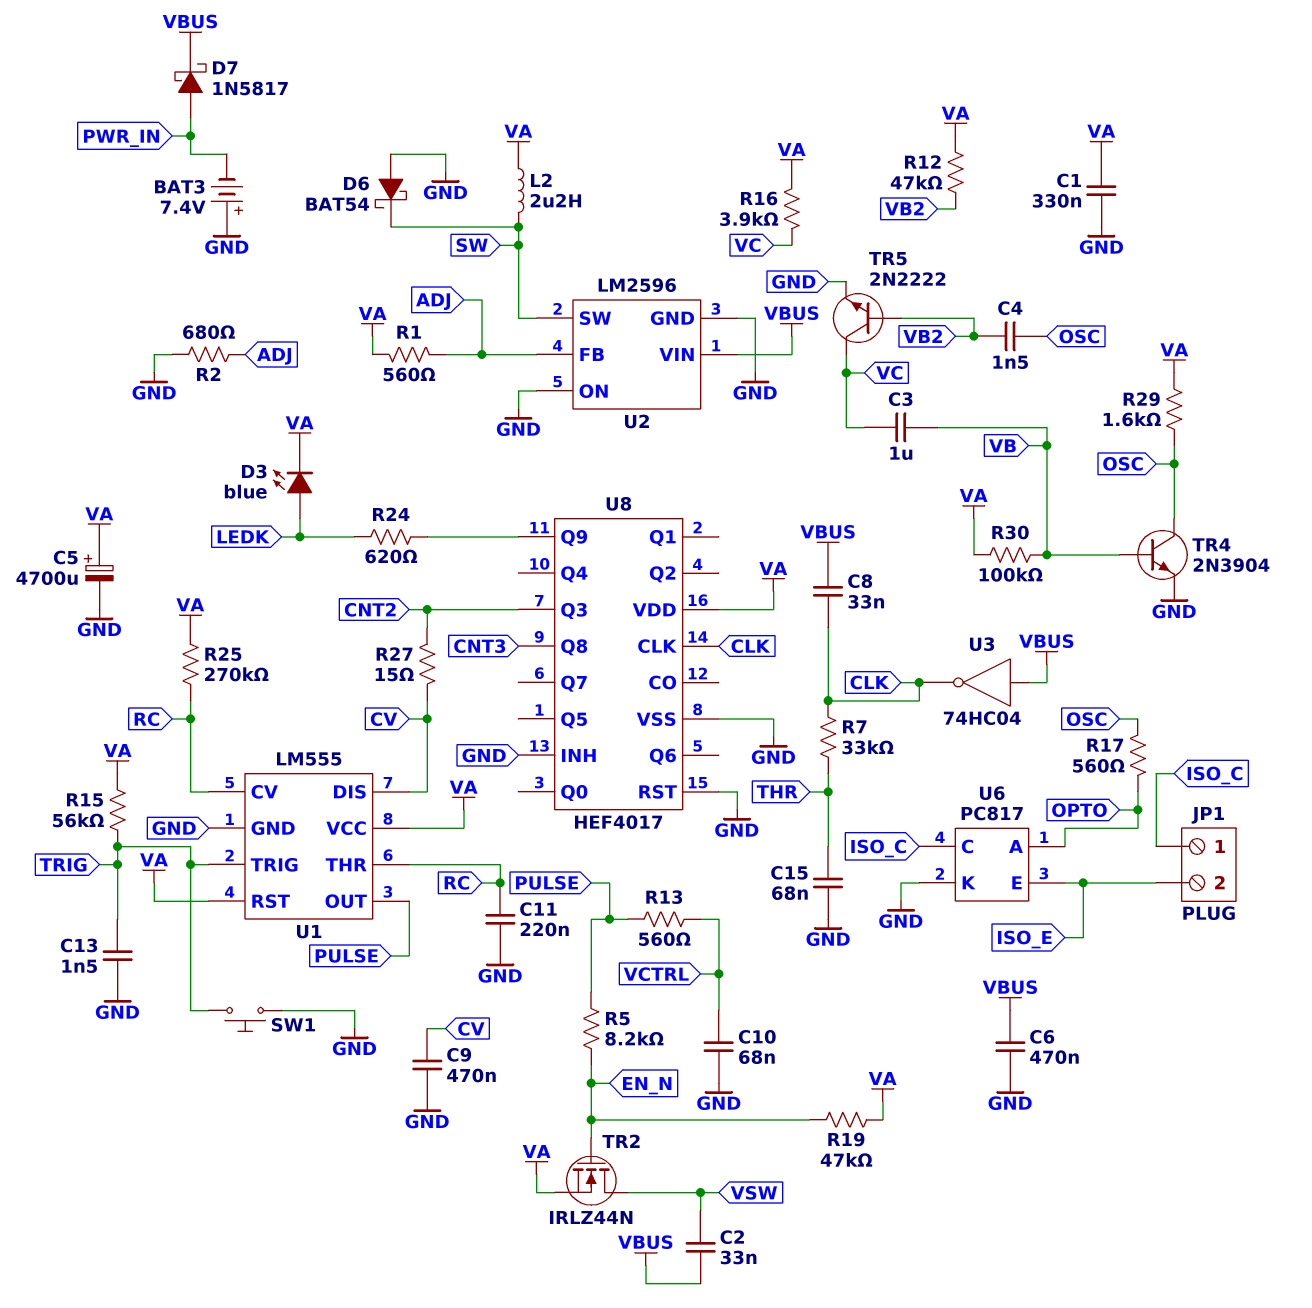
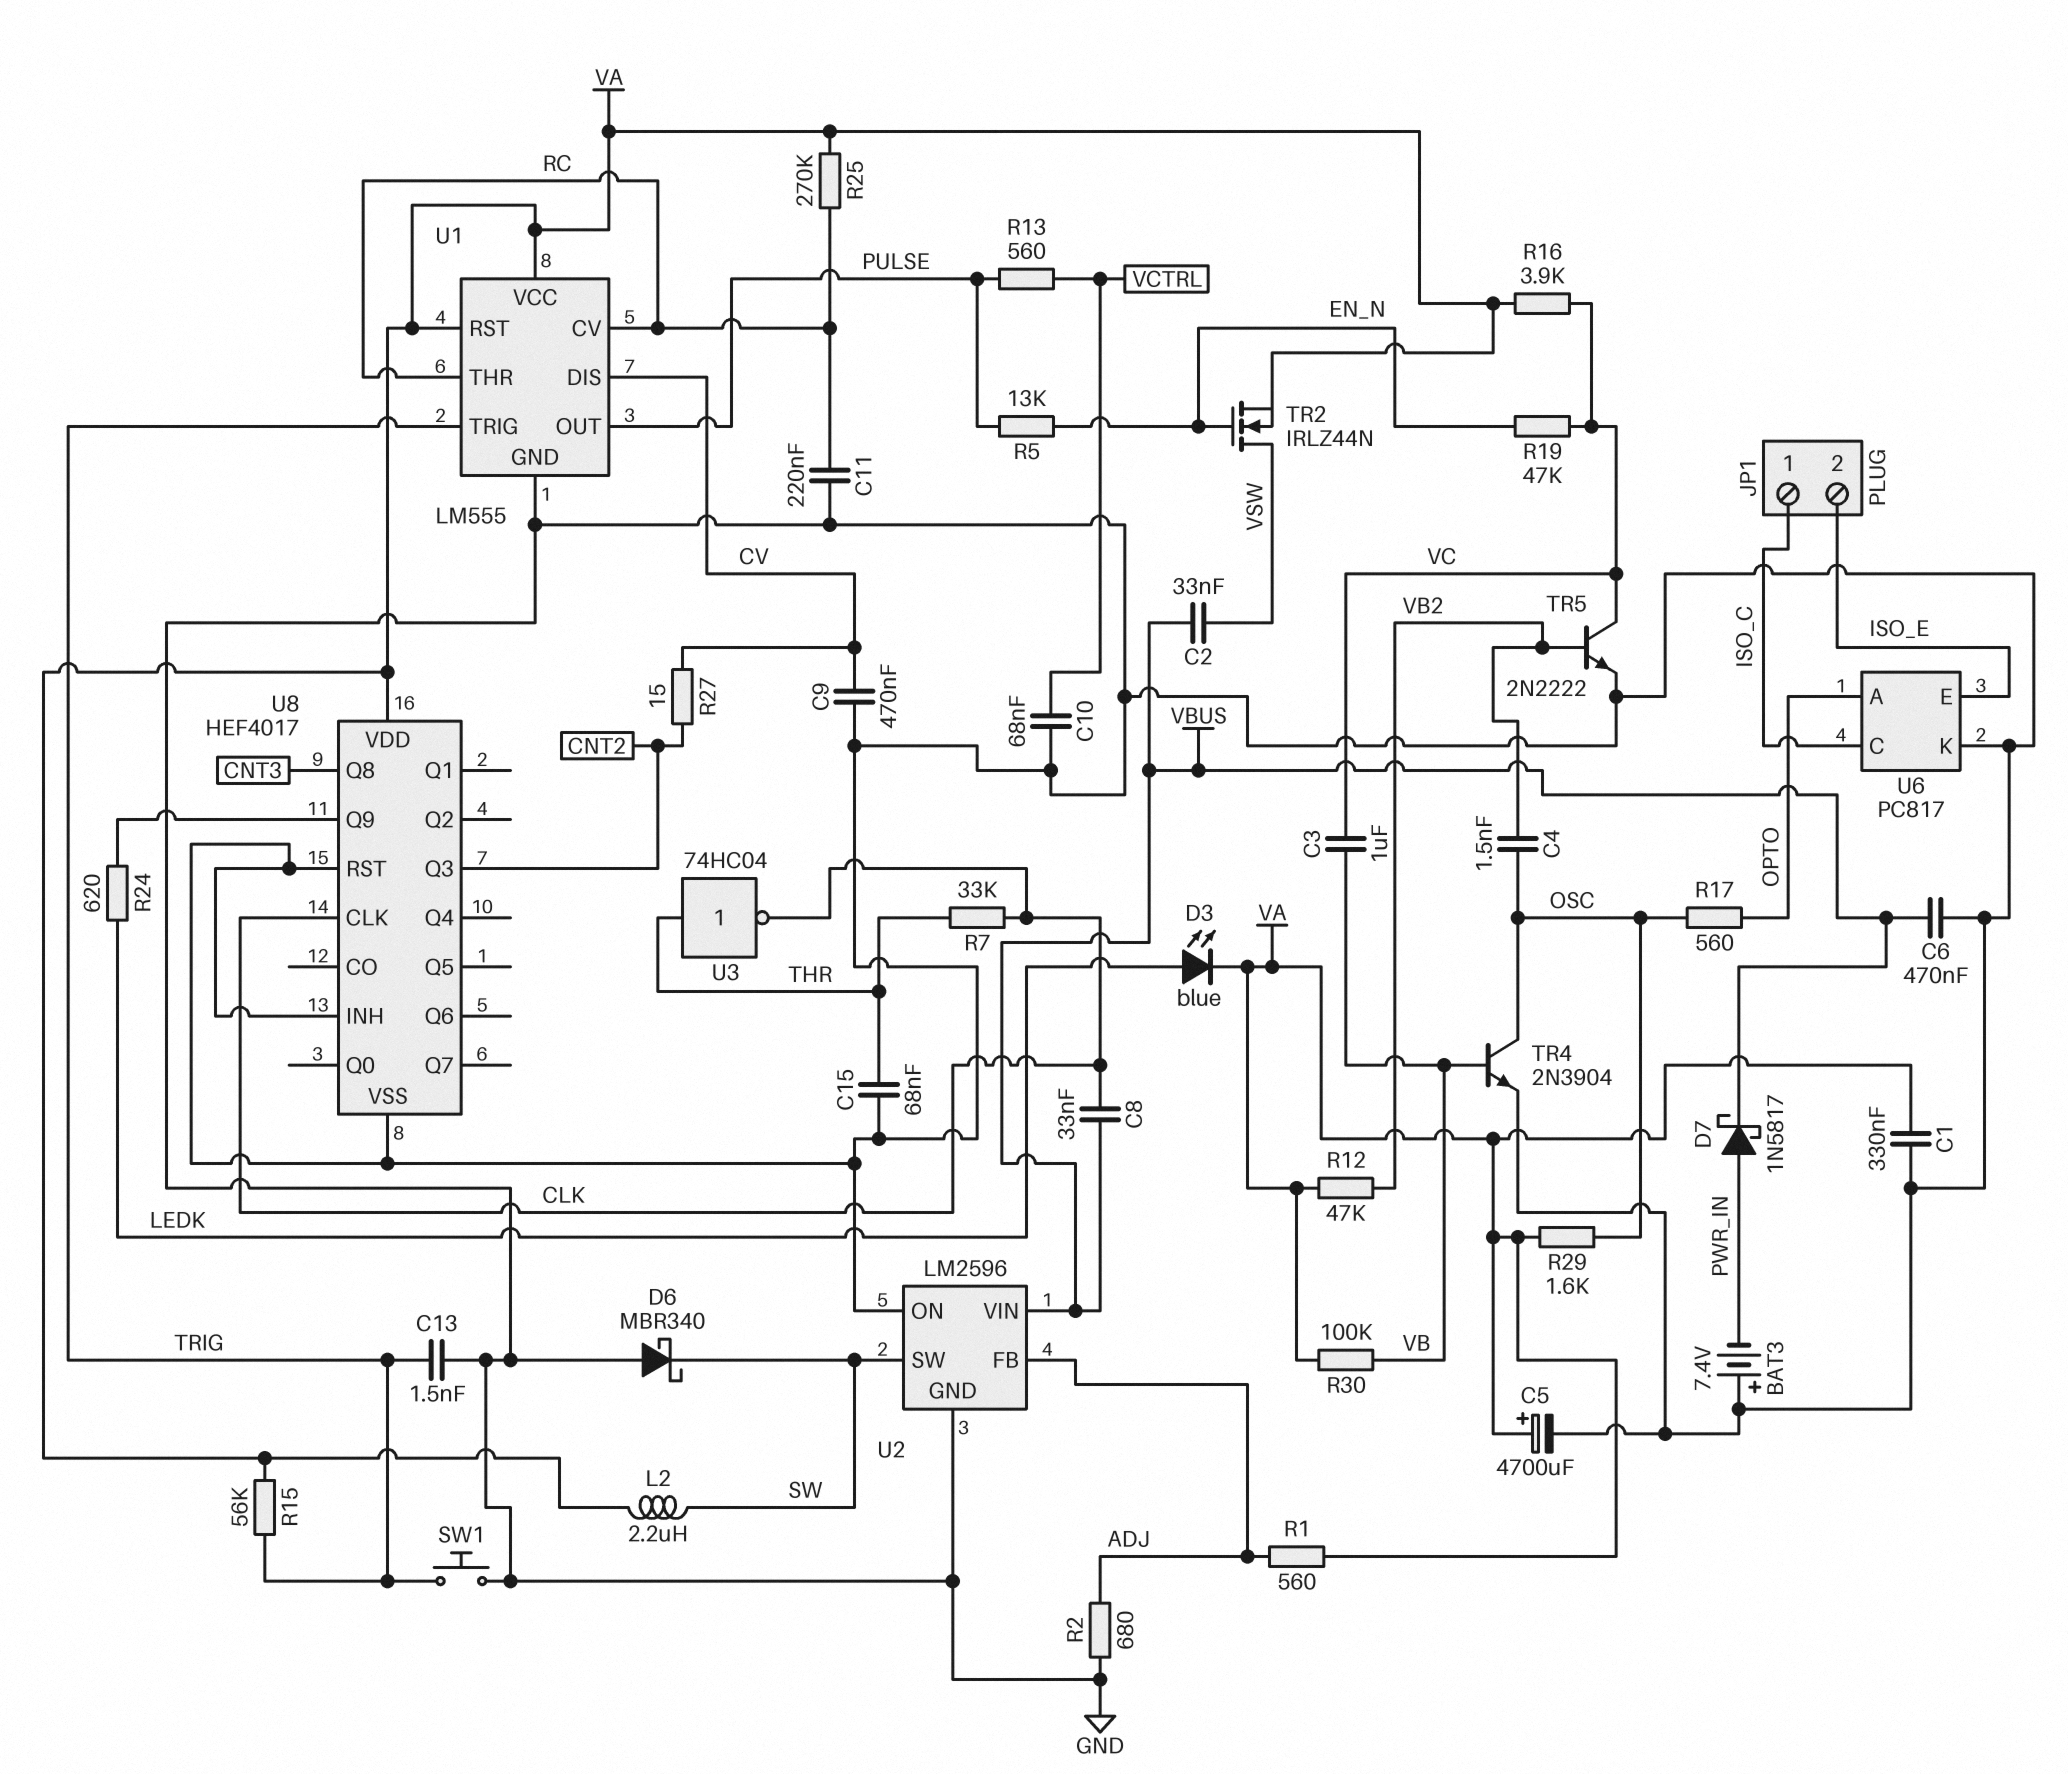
D6: schottky BAT54 (A GND, K SW) -> schottky MBR340 (A GND, K SW)
R5: 8.2k (EN_N, PULSE) -> 13k (EN_N, PULSE)
R19: 47k (EN_N, VA) -> 47k (EN_N, VC)
U3: NOT 74HC04 (in VBUS, out CLK) -> NOT 74HC04 (in THR, out CLK)

